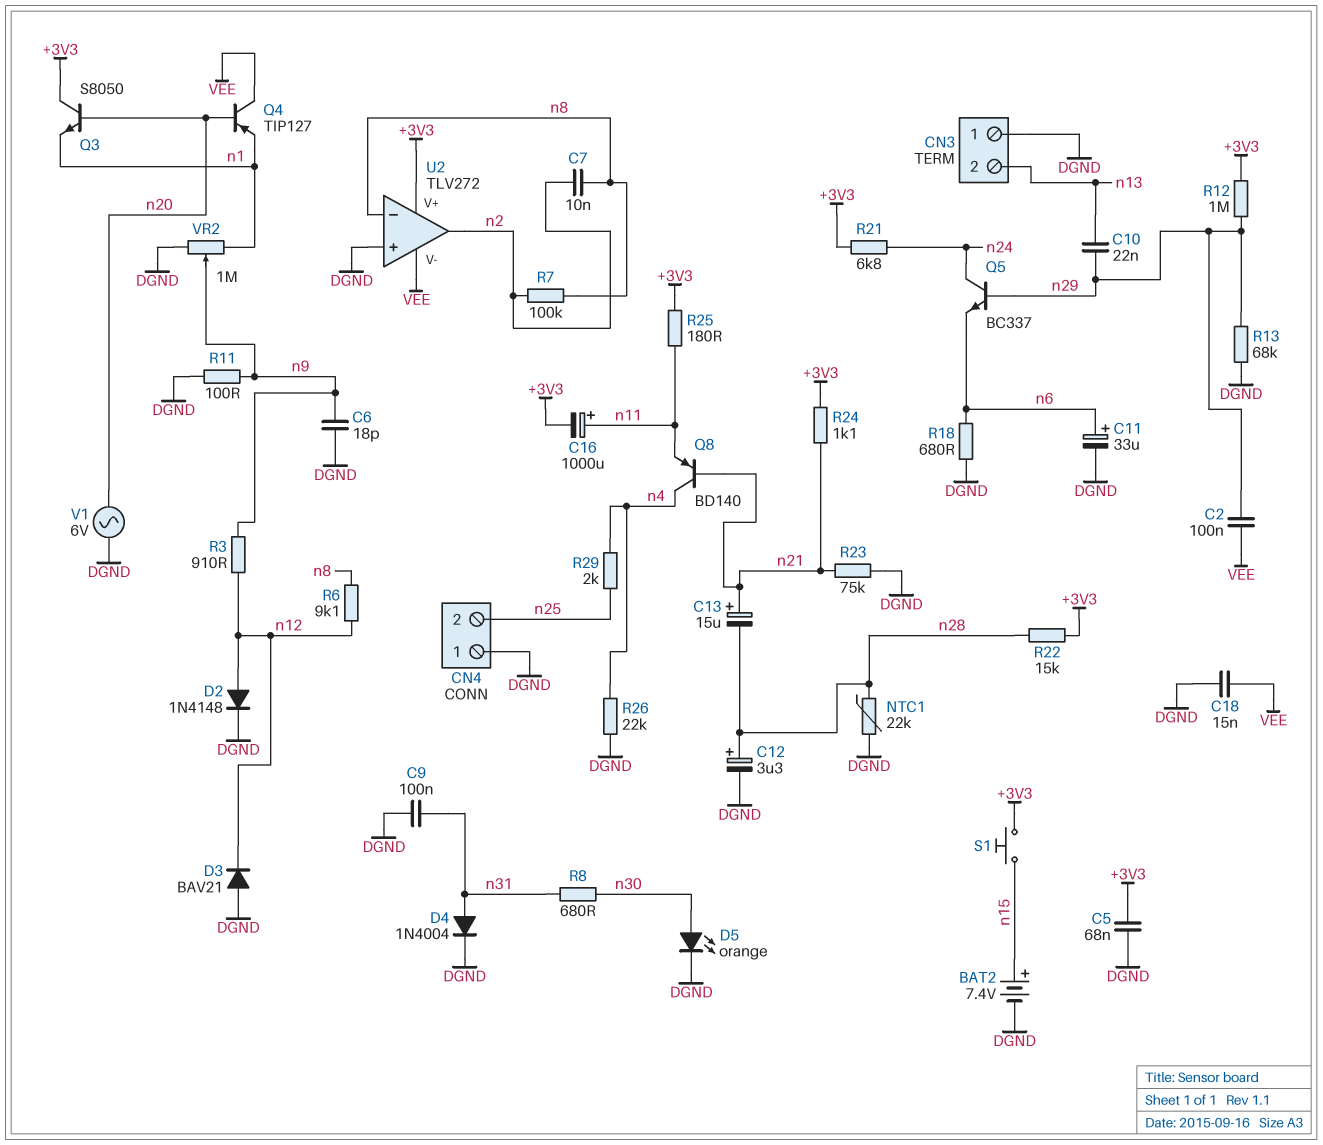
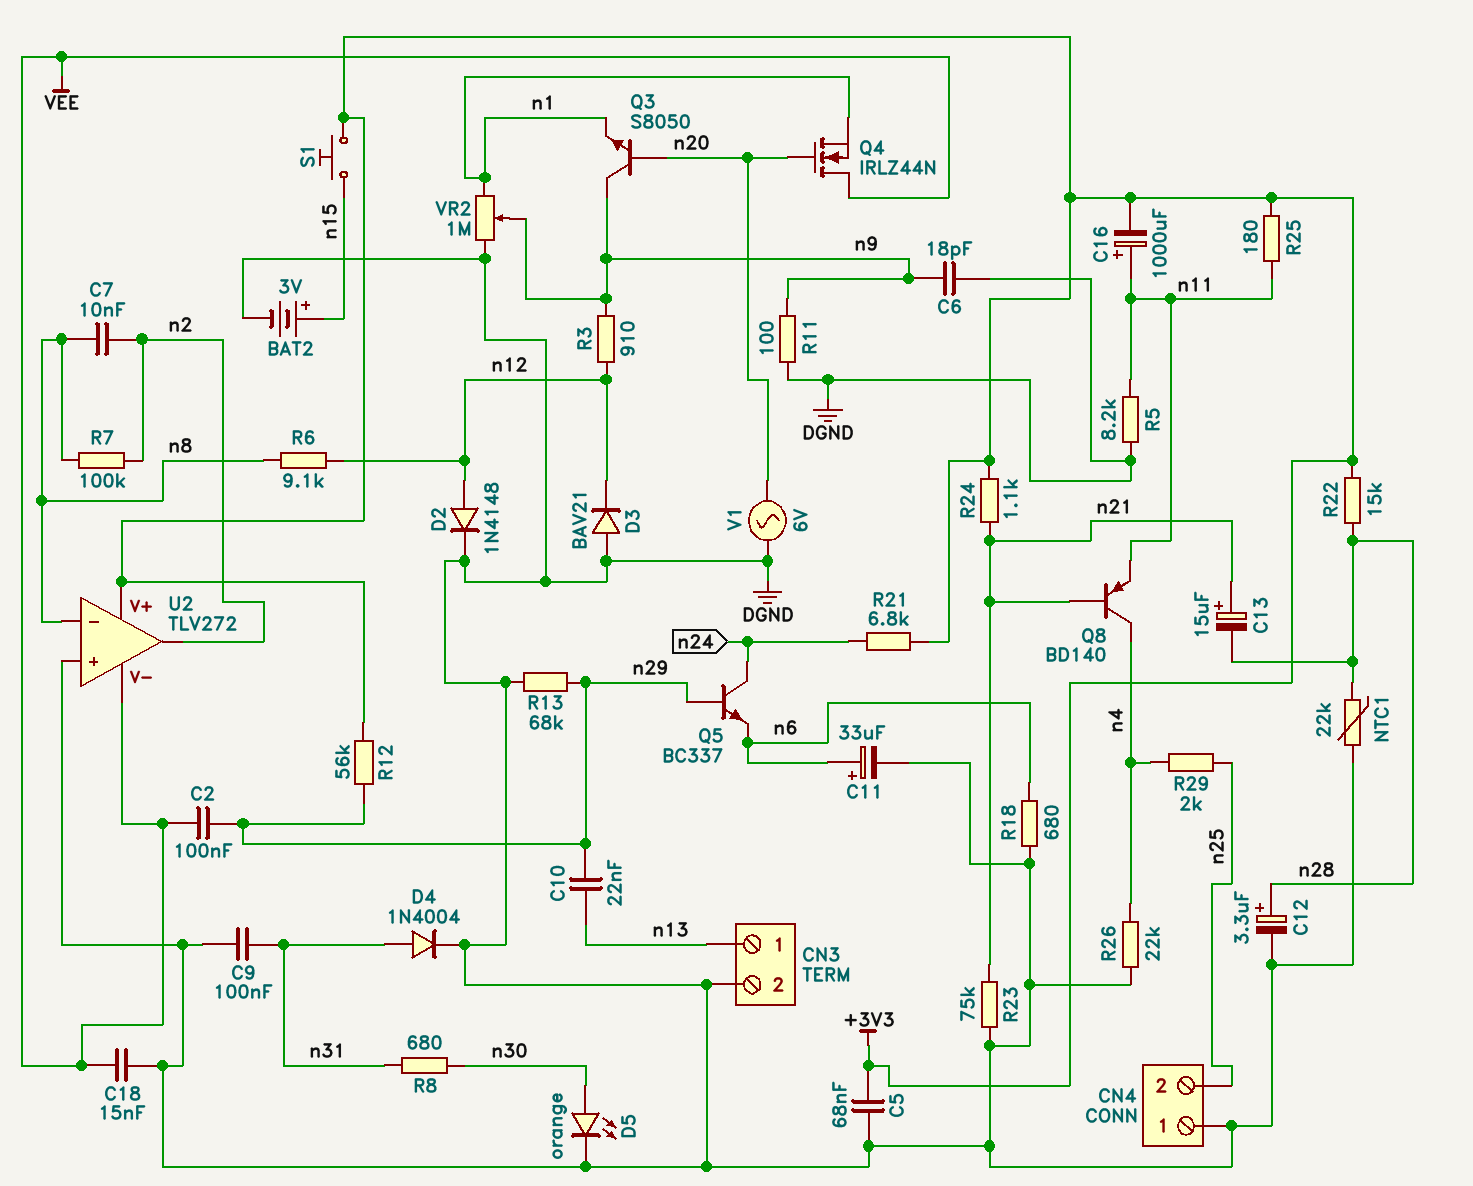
BAT2: 7.4V (plus n15, minus DGND) -> 3V (plus n15, minus DGND)
CN3 pin 1: DGND -> n13
CN3 pin 2: n13 -> DGND
Q3: NPN S8050 (B n20, C +3V3, E n1) -> NPN S8050 (B n20, C n9, E n1)
Q4: PNP TIP127 (B n20, C VEE, E n1) -> NMOS IRLZ44N (G n20, D VEE, S n1)
R5: none -> 8.2k (DGND, n11)
R12: 1M (+3V3, n29) -> 56k (+3V3, n29)

